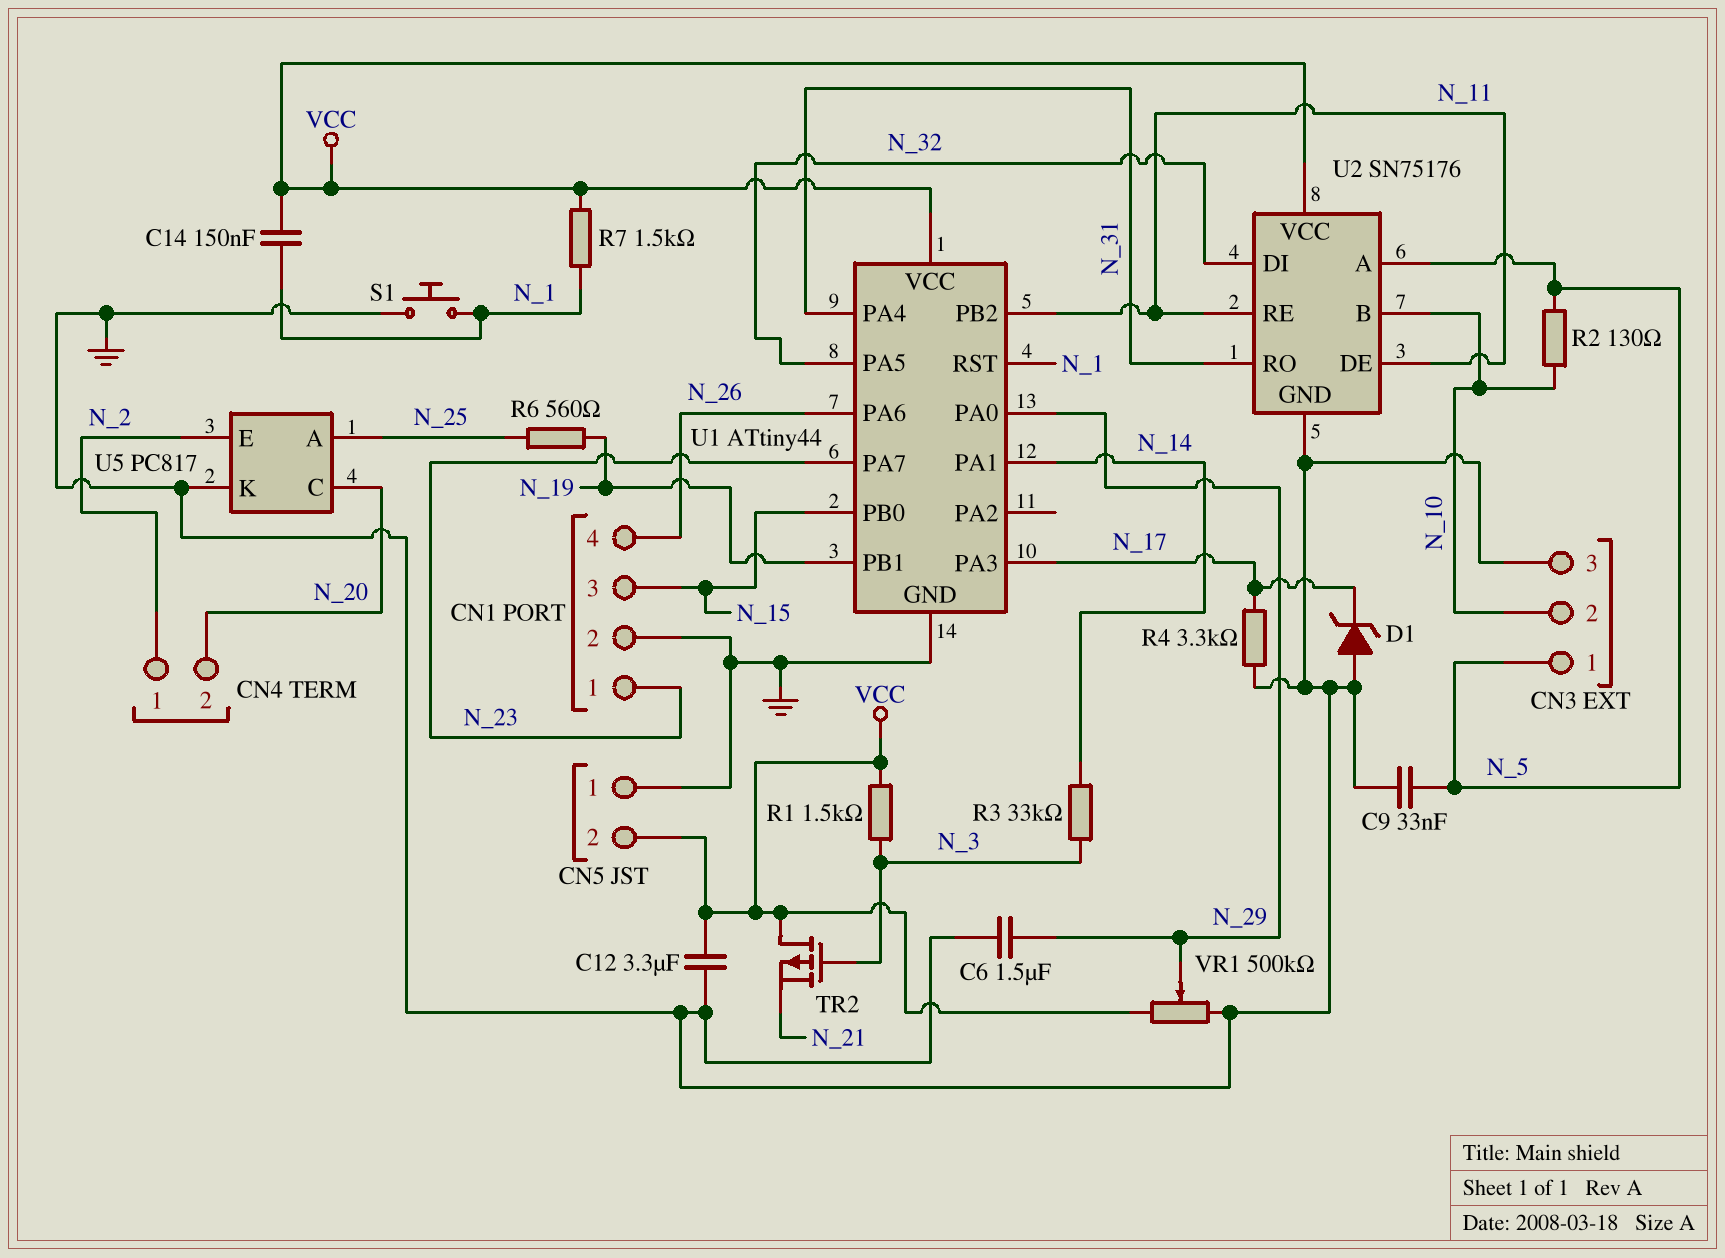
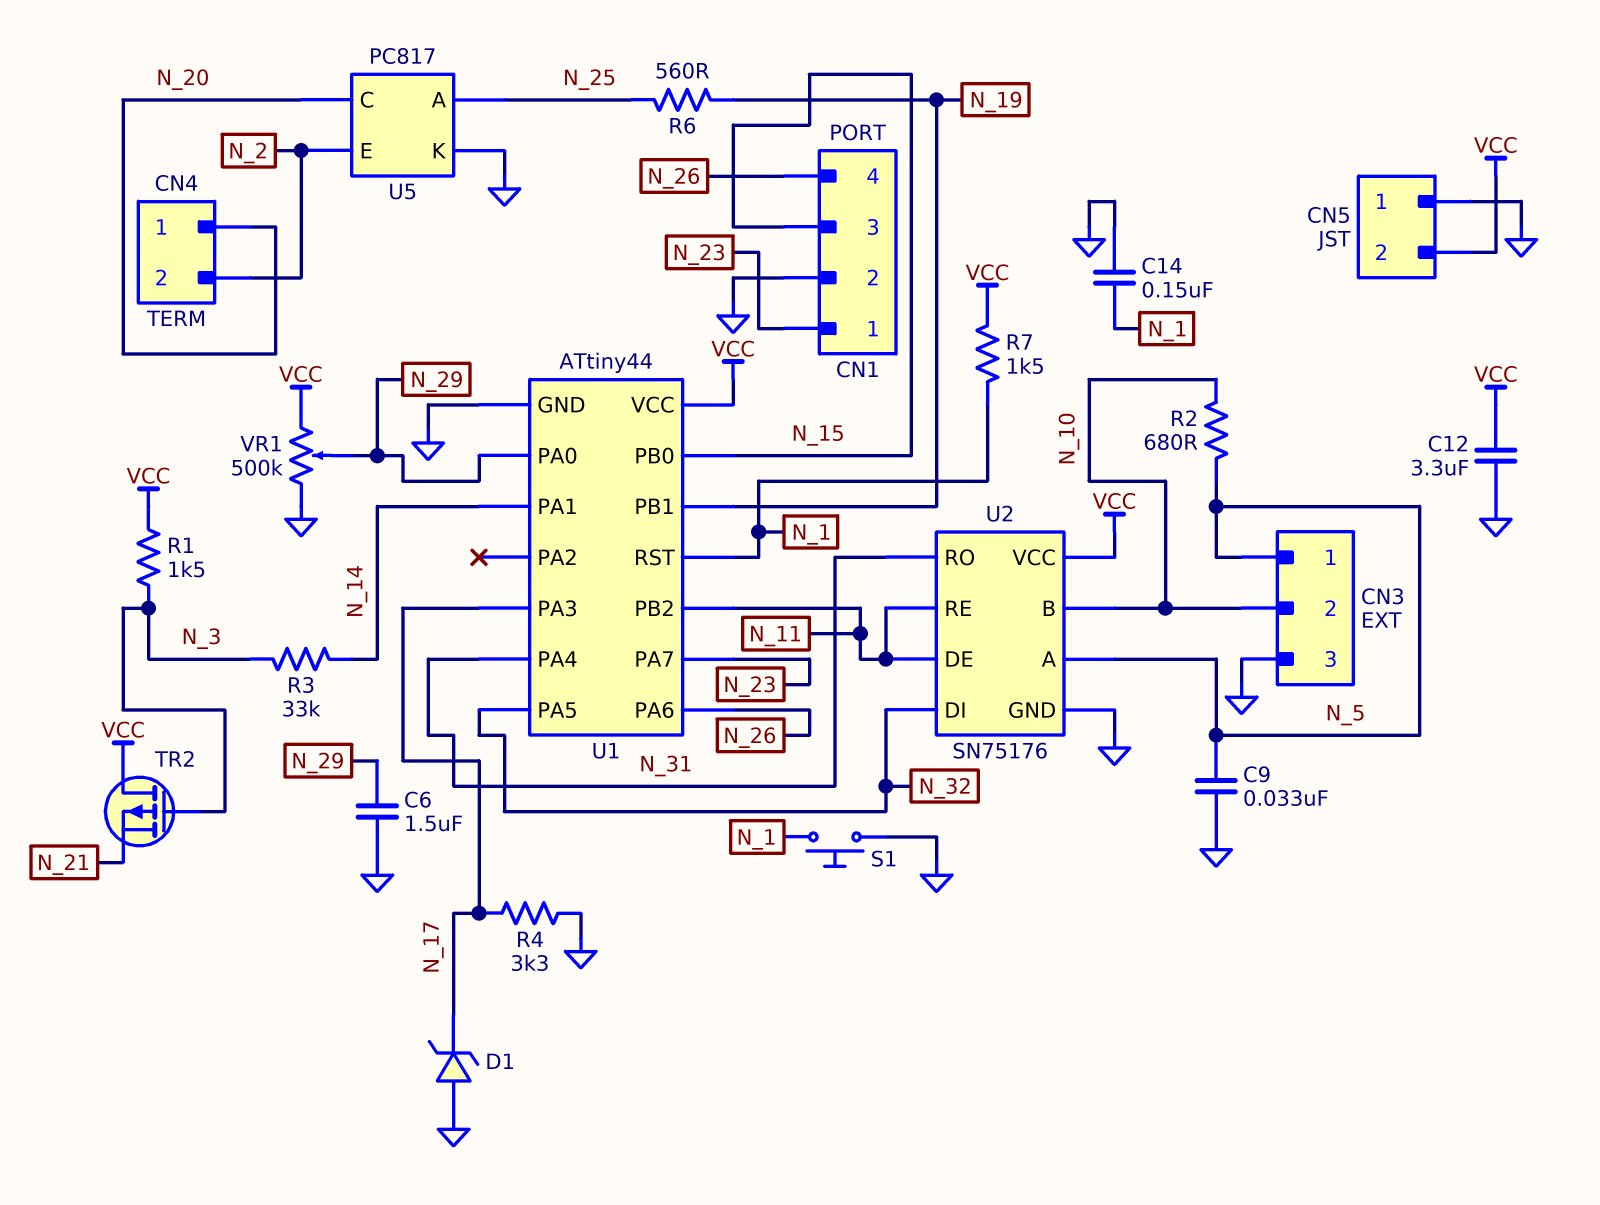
C14: 150nF (N_1, VCC) -> 150nF (GND, N_1)
CN4 pin 1: N_2 -> N_20
CN4 pin 2: N_20 -> N_2
R2: 130 (N_5, N_10) -> 680 (N_5, N_10)

